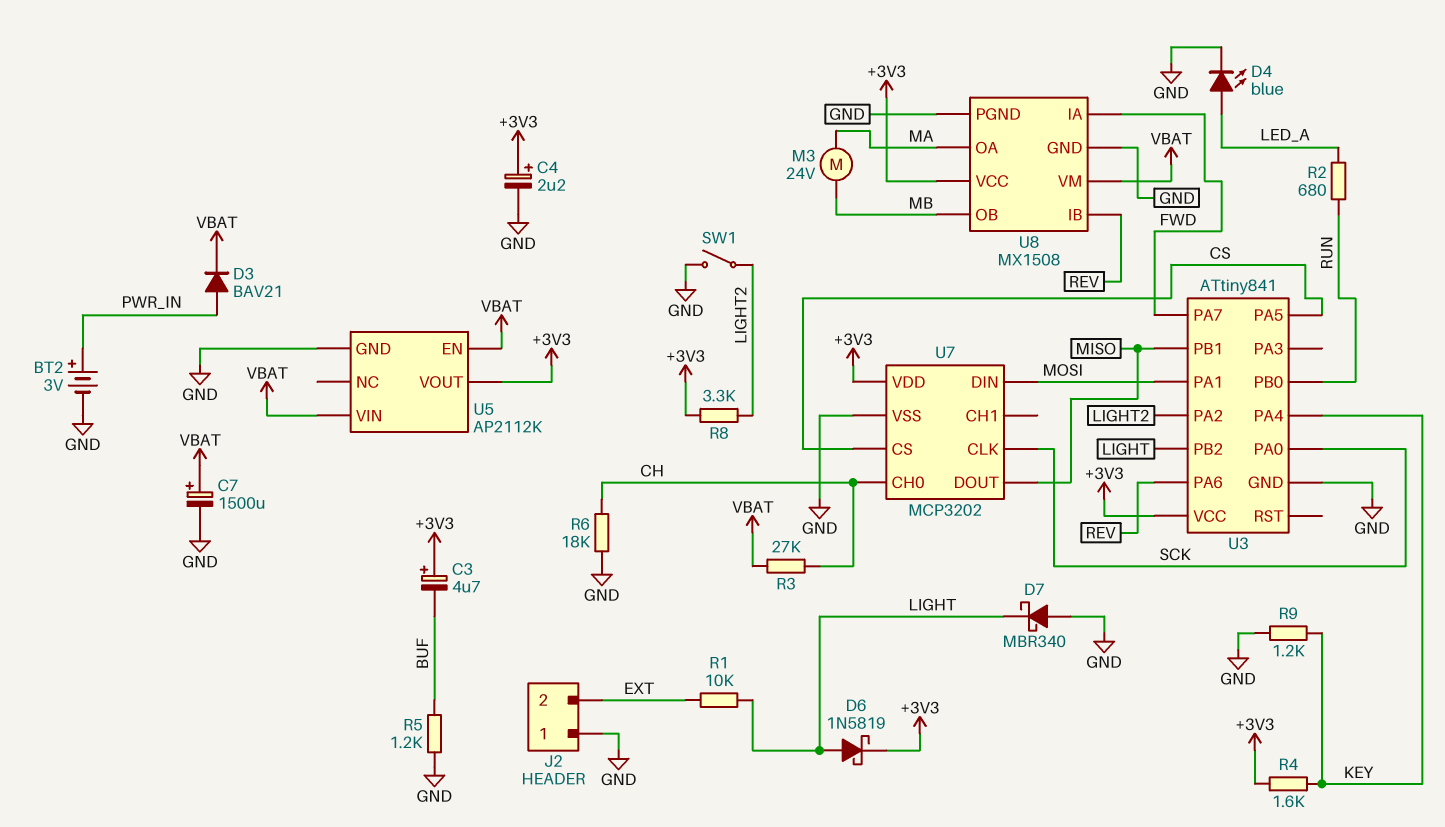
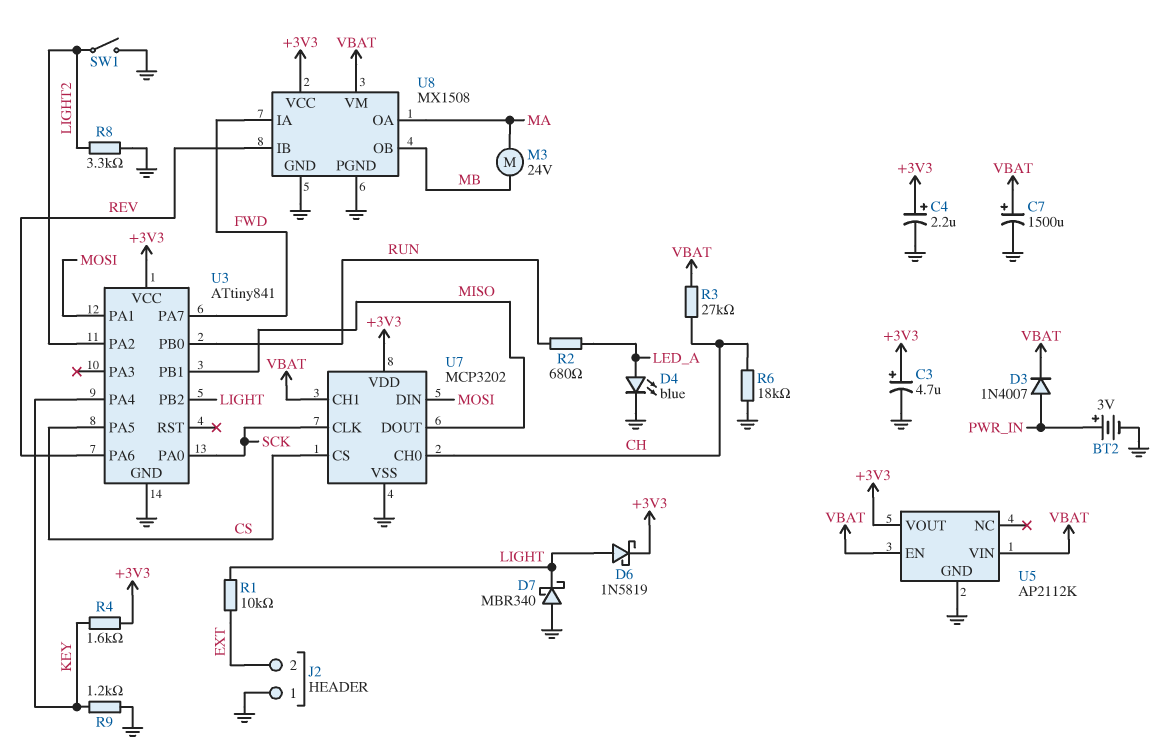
C3: 4.7uF (plus +3V3, minus BUF) -> 4.7uF (plus +3V3, minus GND)
D3: diode BAV21 (A PWR_IN, K VBAT) -> diode 1N4007 (A PWR_IN, K VBAT)
R5: 1.2k (BUF, GND) -> none
R8: 3.3k (+3V3, LIGHT2) -> 3.3k (GND, LIGHT2)
U7 pin CH1: none -> VBAT

